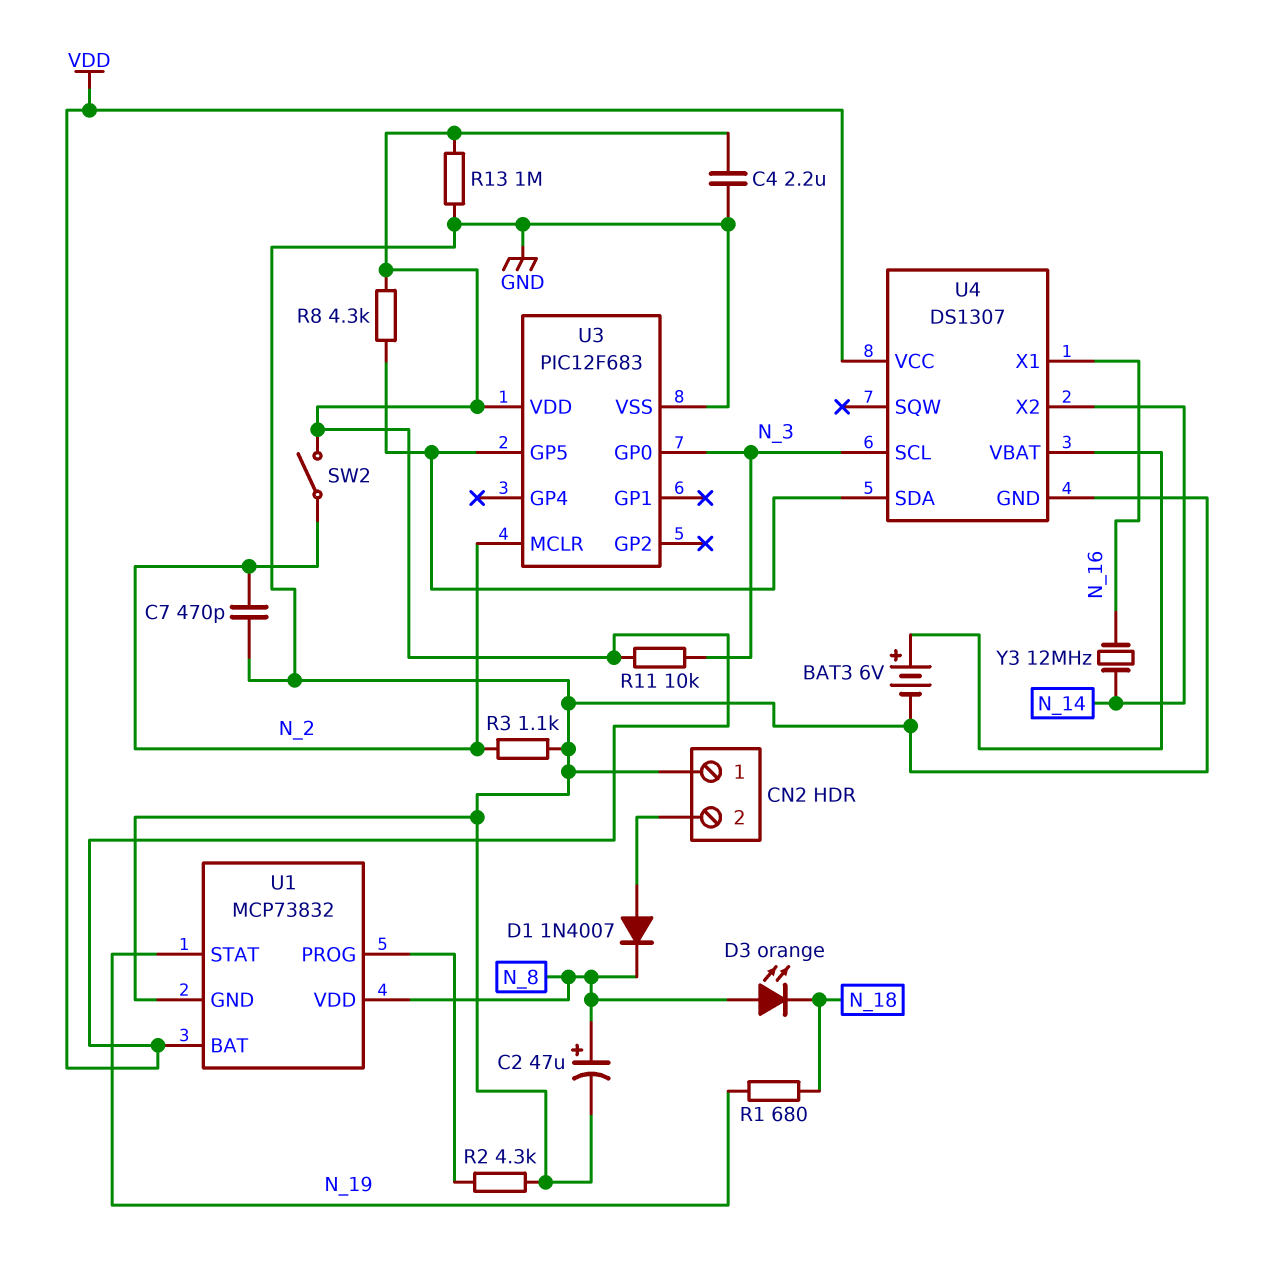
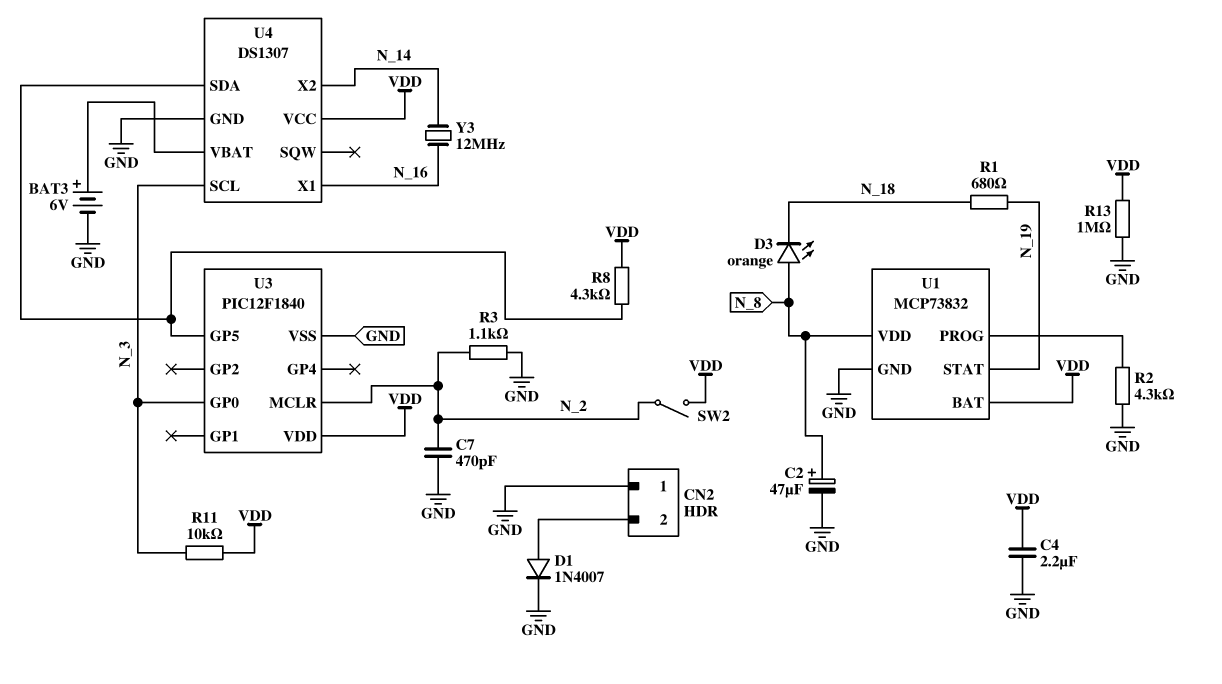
D1: diode 1N4007 (A CN2/2, K N_8) -> diode 1N4007 (A CN2/2, K GND)
U3: PIC12F683 -> PIC12F1840

